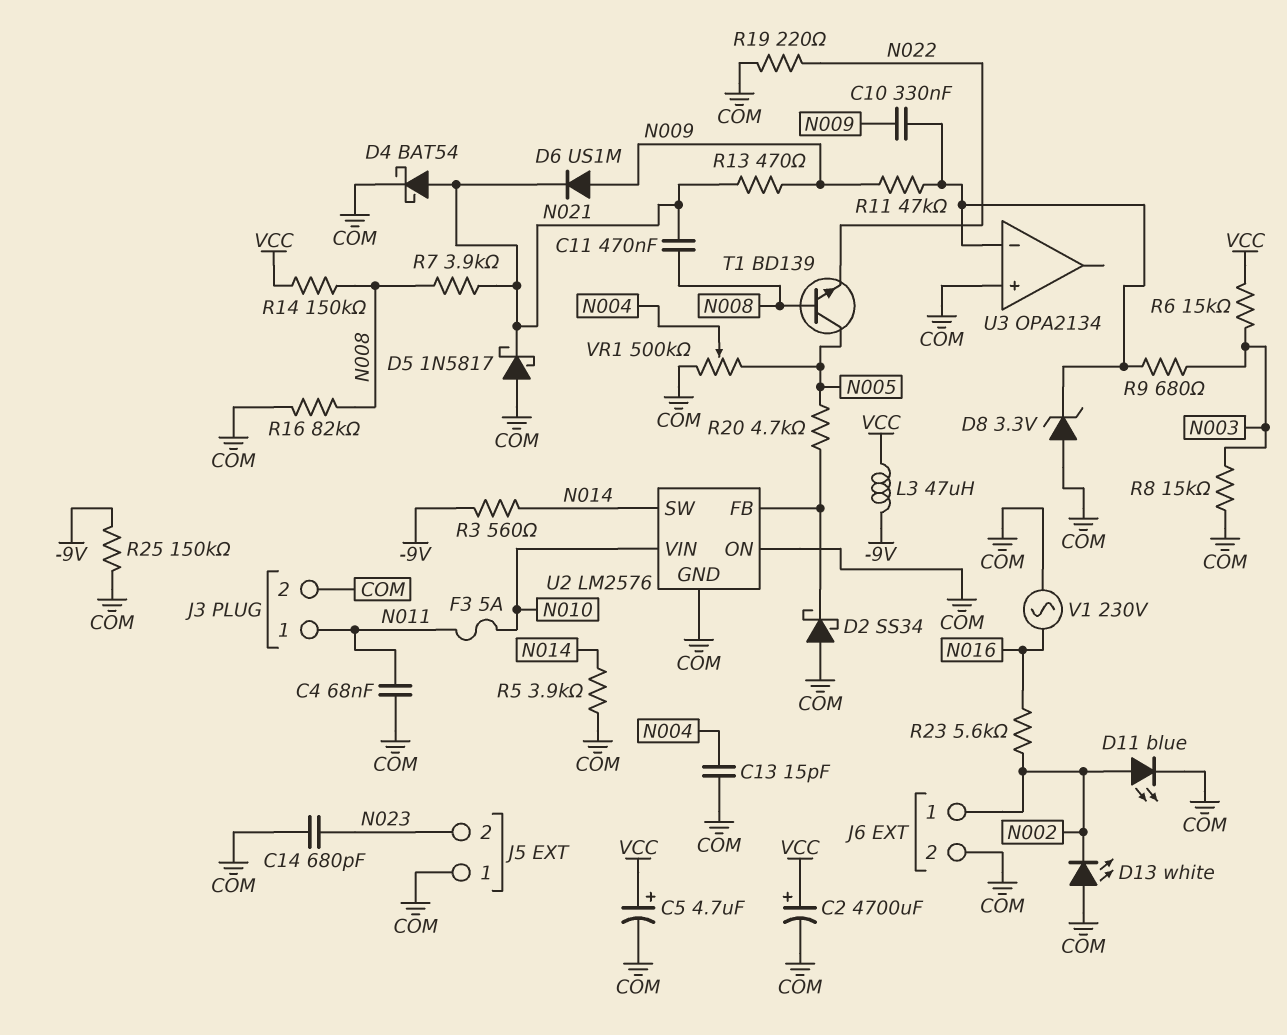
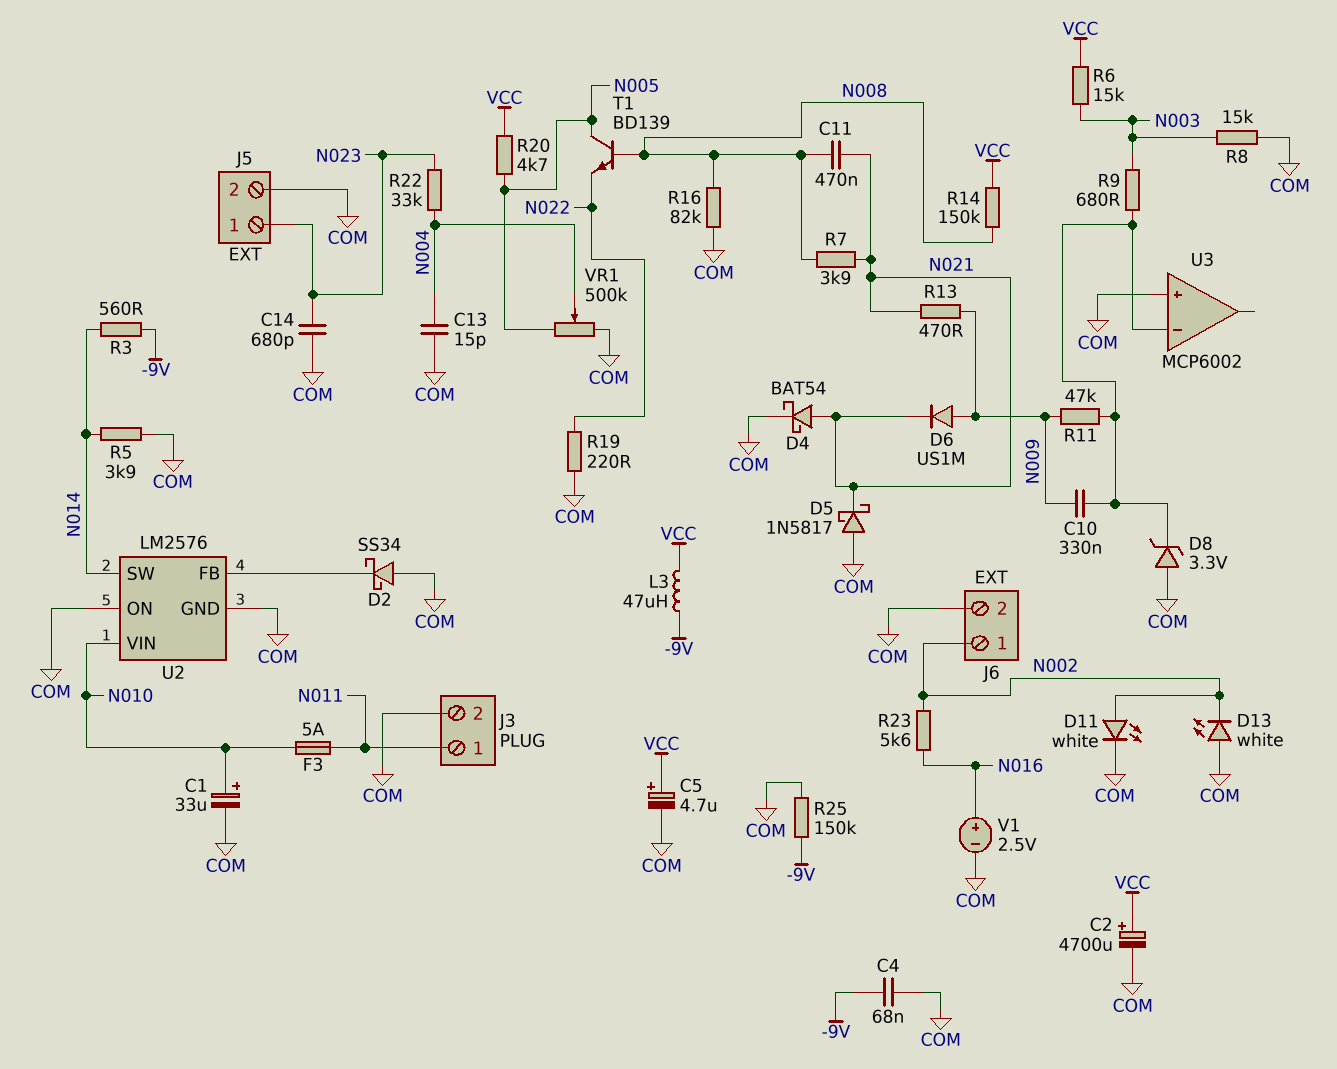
C1: none -> 33uF (plus N010, minus COM)
C4: 68nF (COM, N011) -> 68nF (-9V, COM)
D11: LED blue (A N002, K COM) -> LED white (A N002, K COM)
J5 pin 1: COM -> N023
J5 pin 2: N023 -> COM
R20: 4.7k (N005, U2/FB) -> 4.7k (N005, VCC)
R22: none -> 33k (N004, N023)
U3: OPA2134 -> MCP6002
V1: AC 230V (COM, N016) -> 2.5V (plus N016, minus COM)

